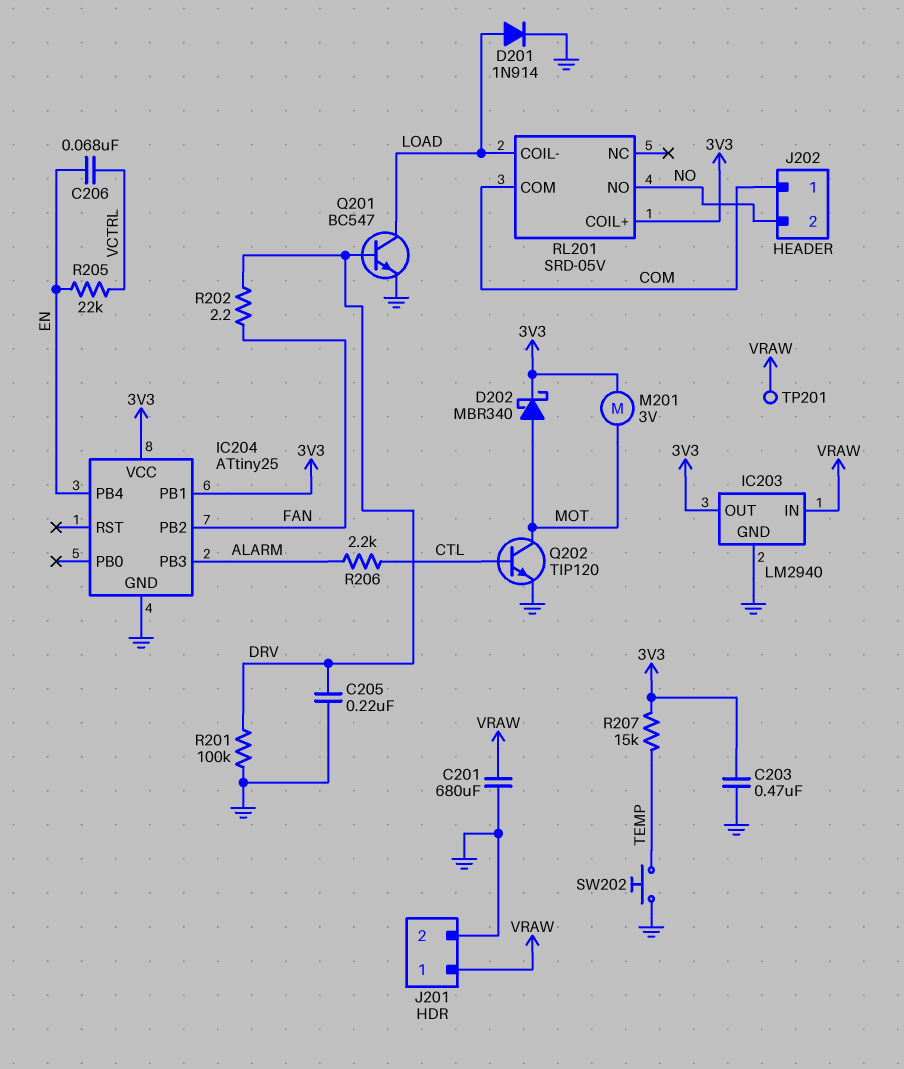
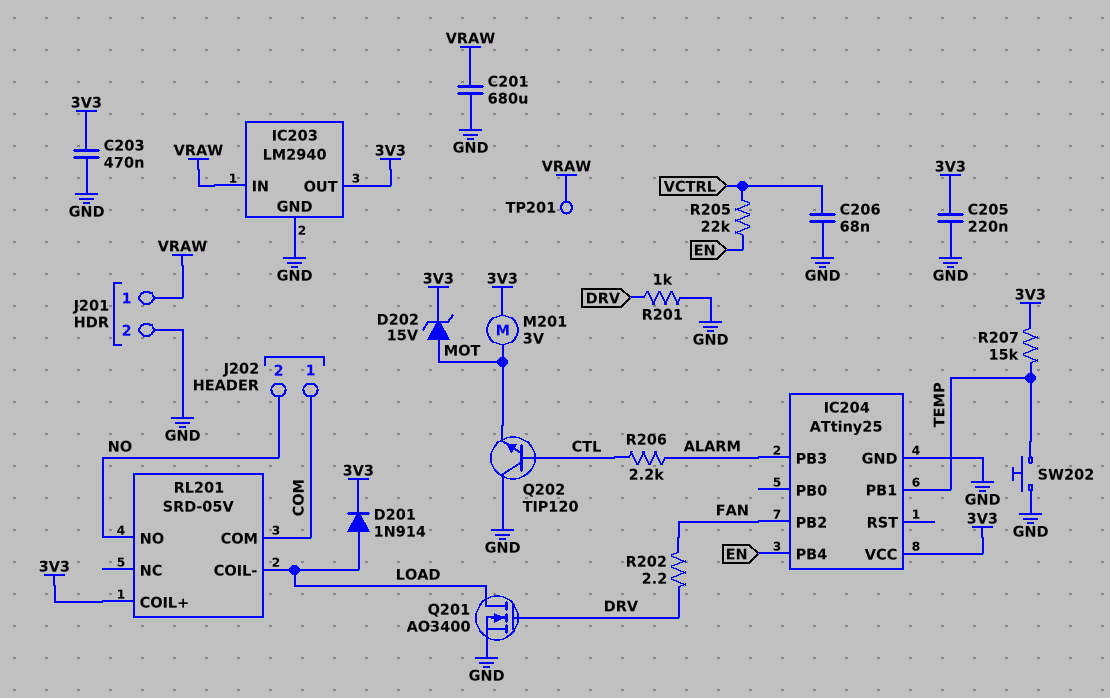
C205: 220nF (DRV, GND) -> 220nF (3V3, GND)
C206: 68nF (EN, VCTRL) -> 68nF (GND, VCTRL)
D201: diode 1N914 (A LOAD, K GND) -> diode 1N914 (A LOAD, K 3V3)
D202: schottky MBR340 (A MOT, K 3V3) -> zener 15V (A MOT, K 3V3)
IC204 pin PB1: 3V3 -> TEMP
Q201: NPN BC547 (B DRV, C LOAD, E GND) -> NMOS AO3400 (G DRV, D LOAD, S GND)
Q202: NPN TIP120 (B CTL, C MOT, E GND) -> NPN TIP120 (B CTL, C GND, E MOT)
R201: 100k (DRV, GND) -> 1k (DRV, GND)

